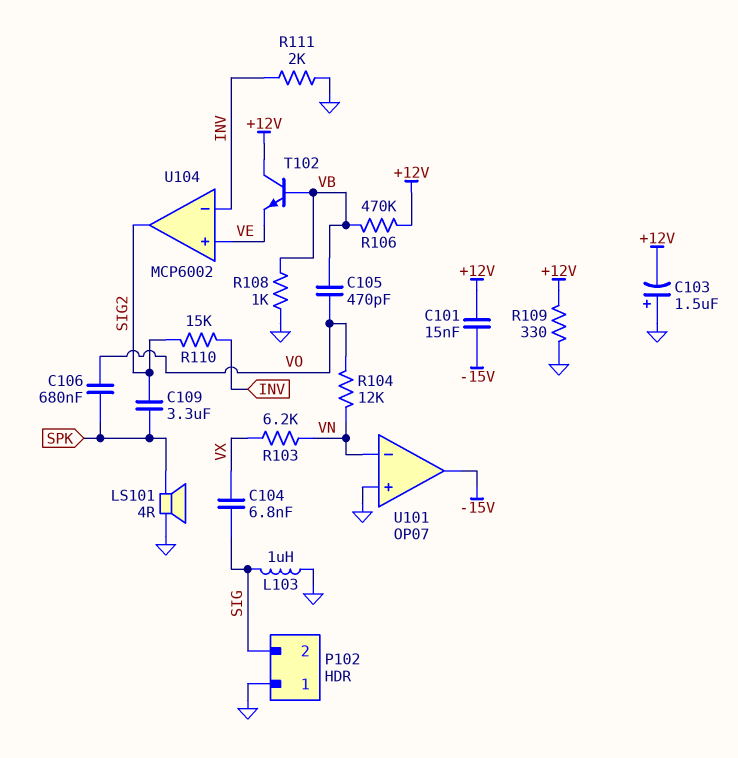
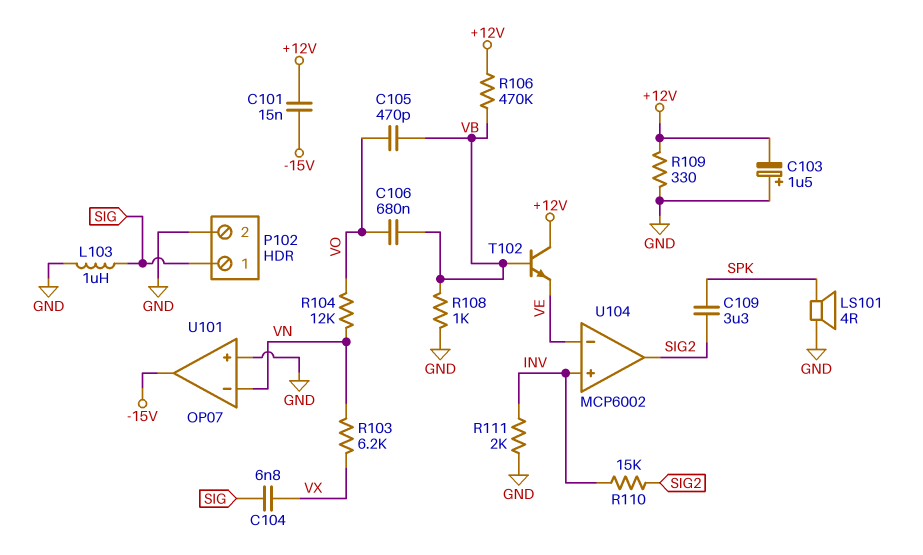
C106: 680nF (SPK, VO) -> 680nF (VB, VO)
P102 pin 1: GND -> SIG
P102 pin 2: SIG -> GND
U104 pin in+: VE -> INV
U104 pin in-: INV -> VE

